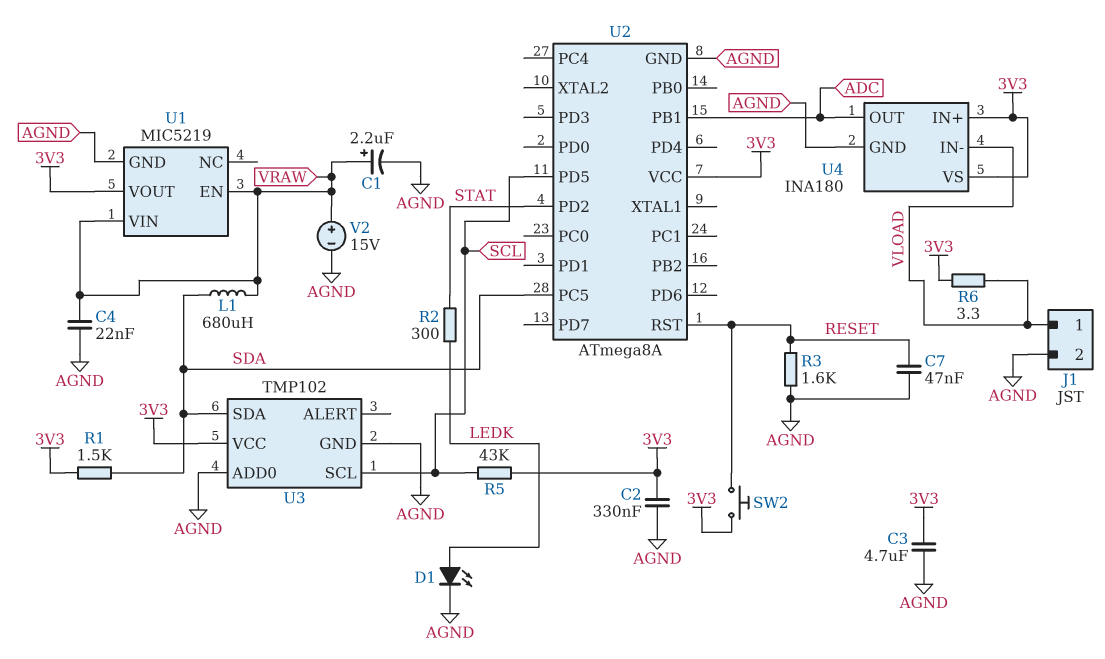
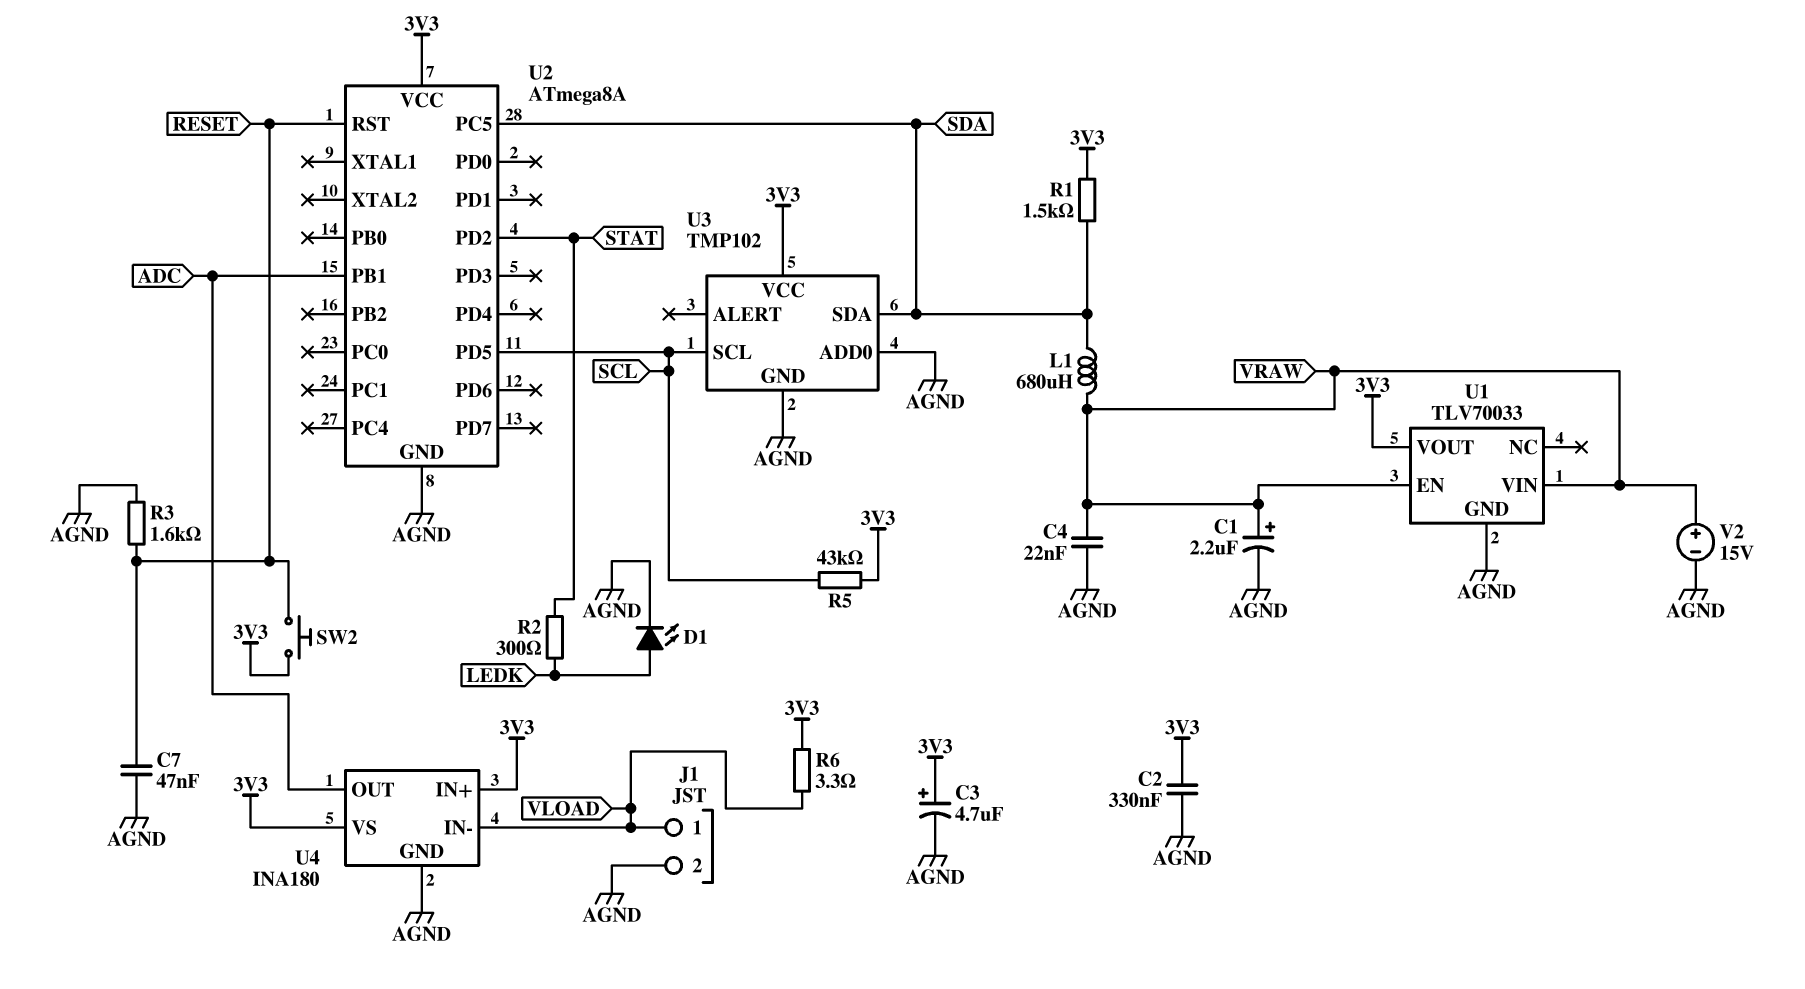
C3: 4.7uF (3V3, AGND) -> 4.7uF (plus 3V3, minus AGND)
U1: MIC5219 -> TLV70033

